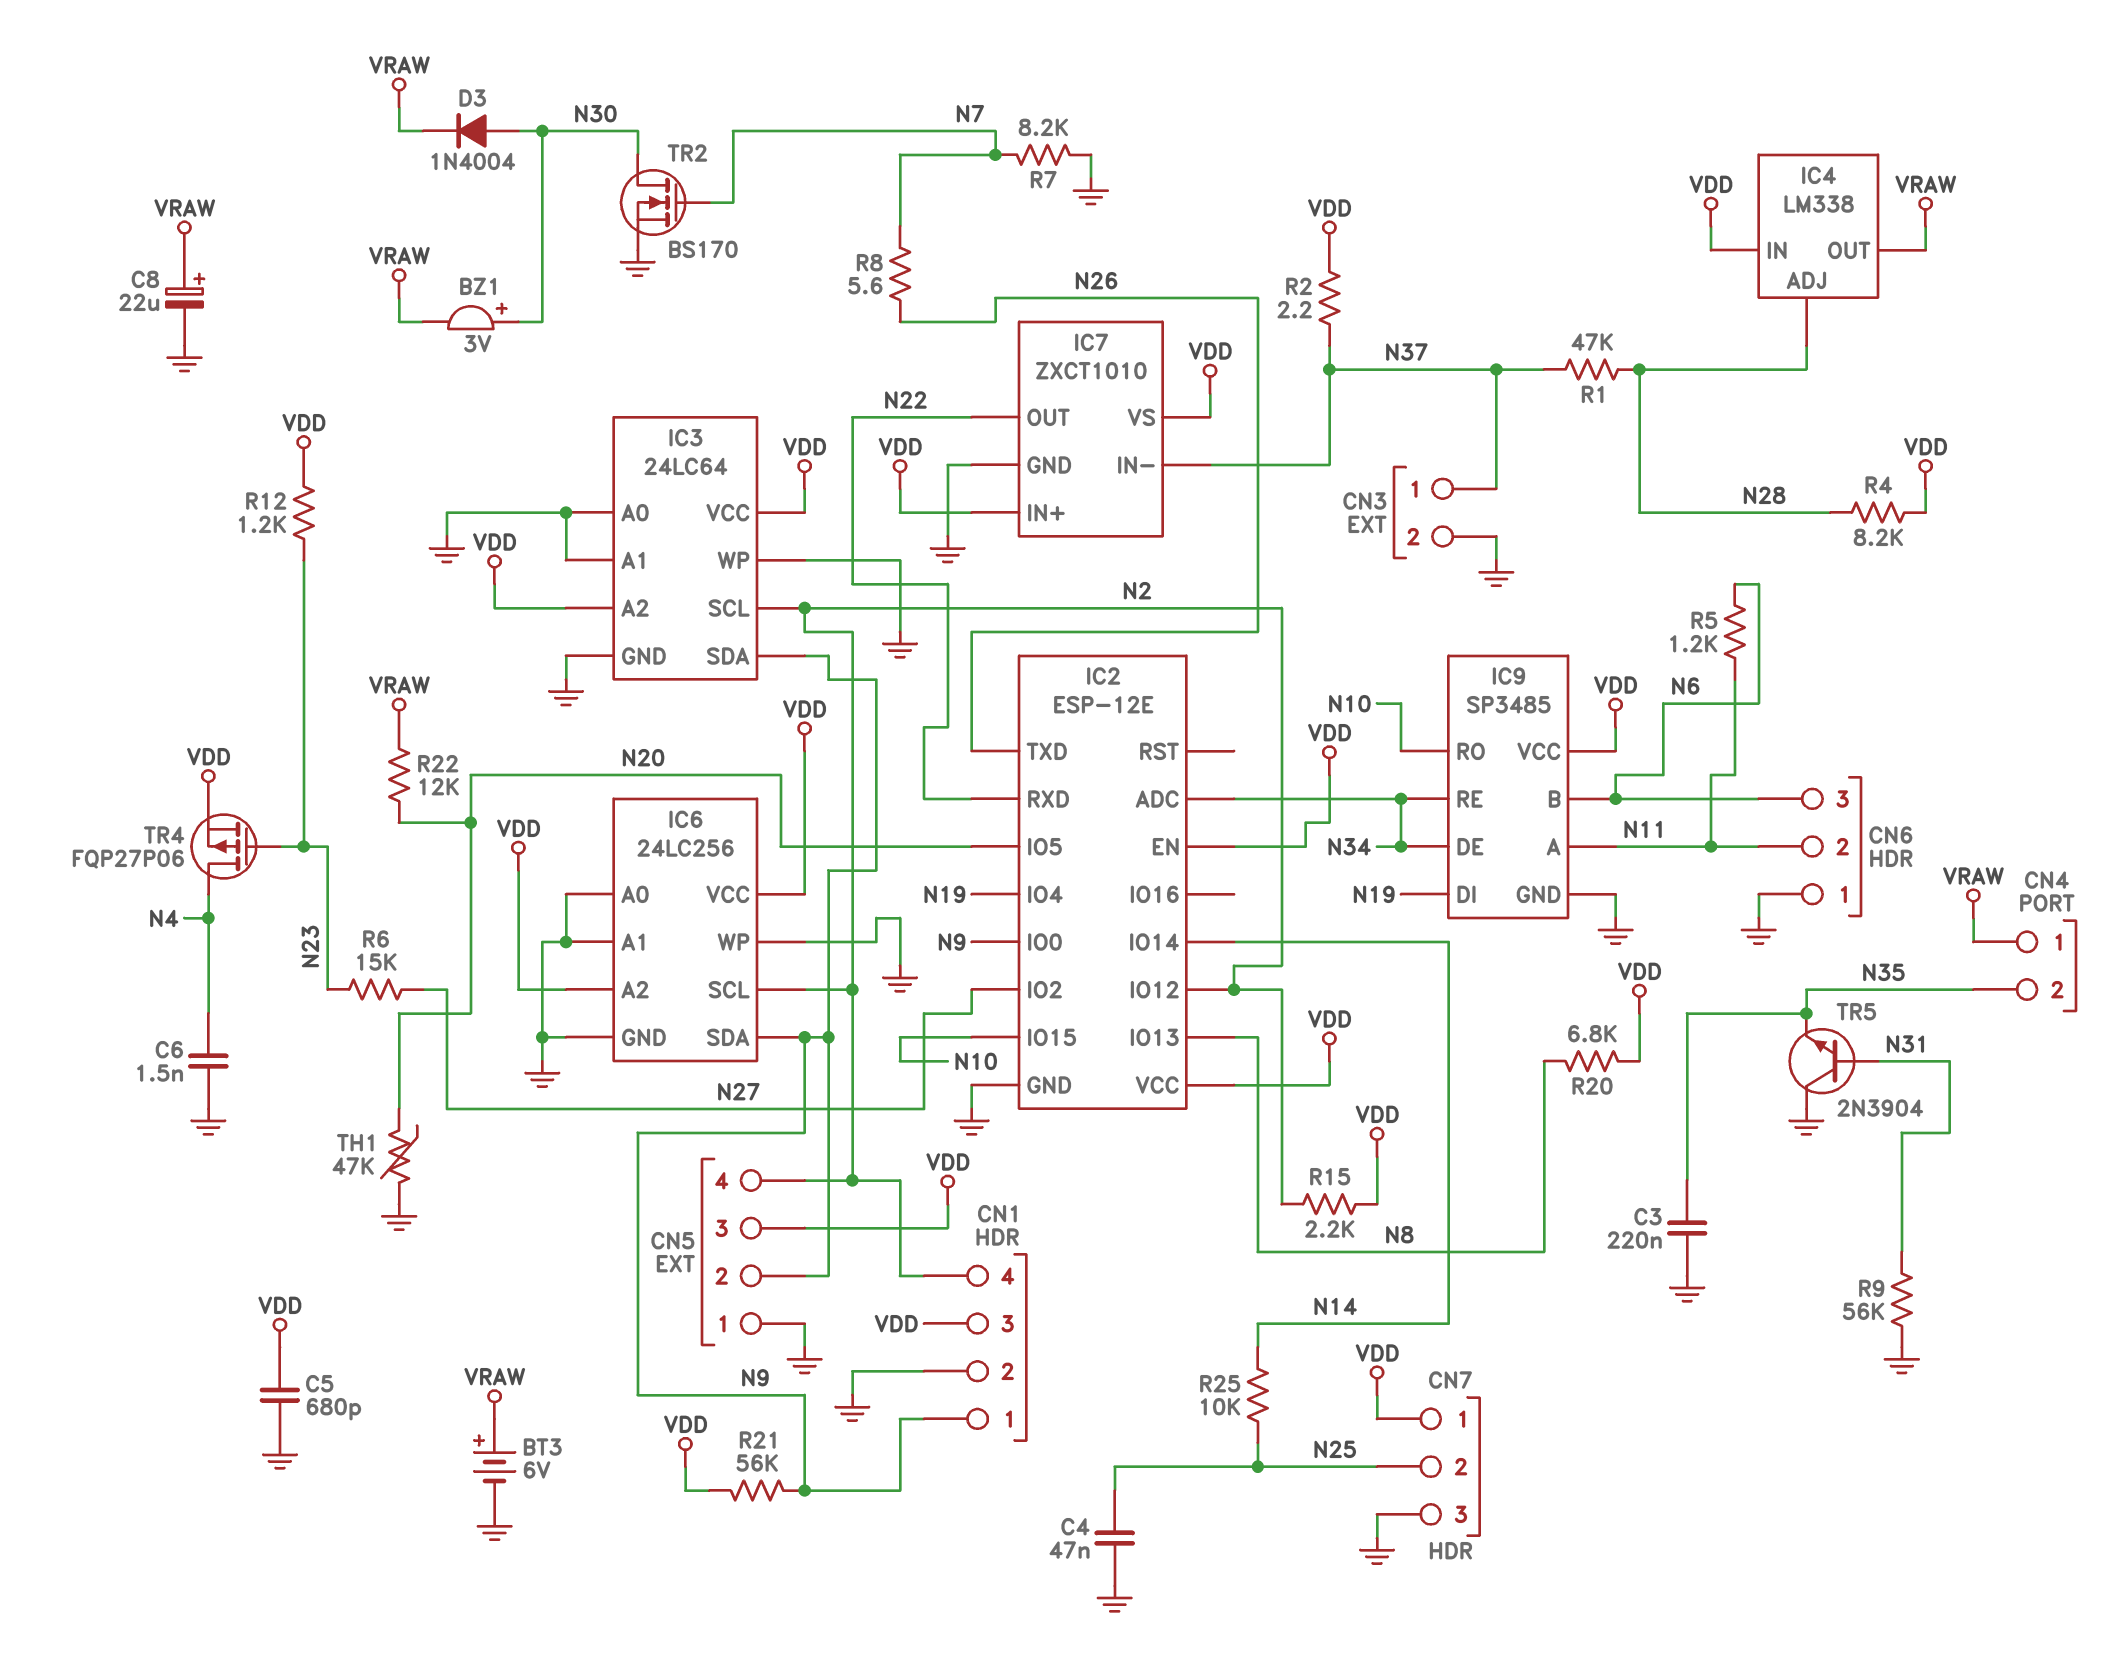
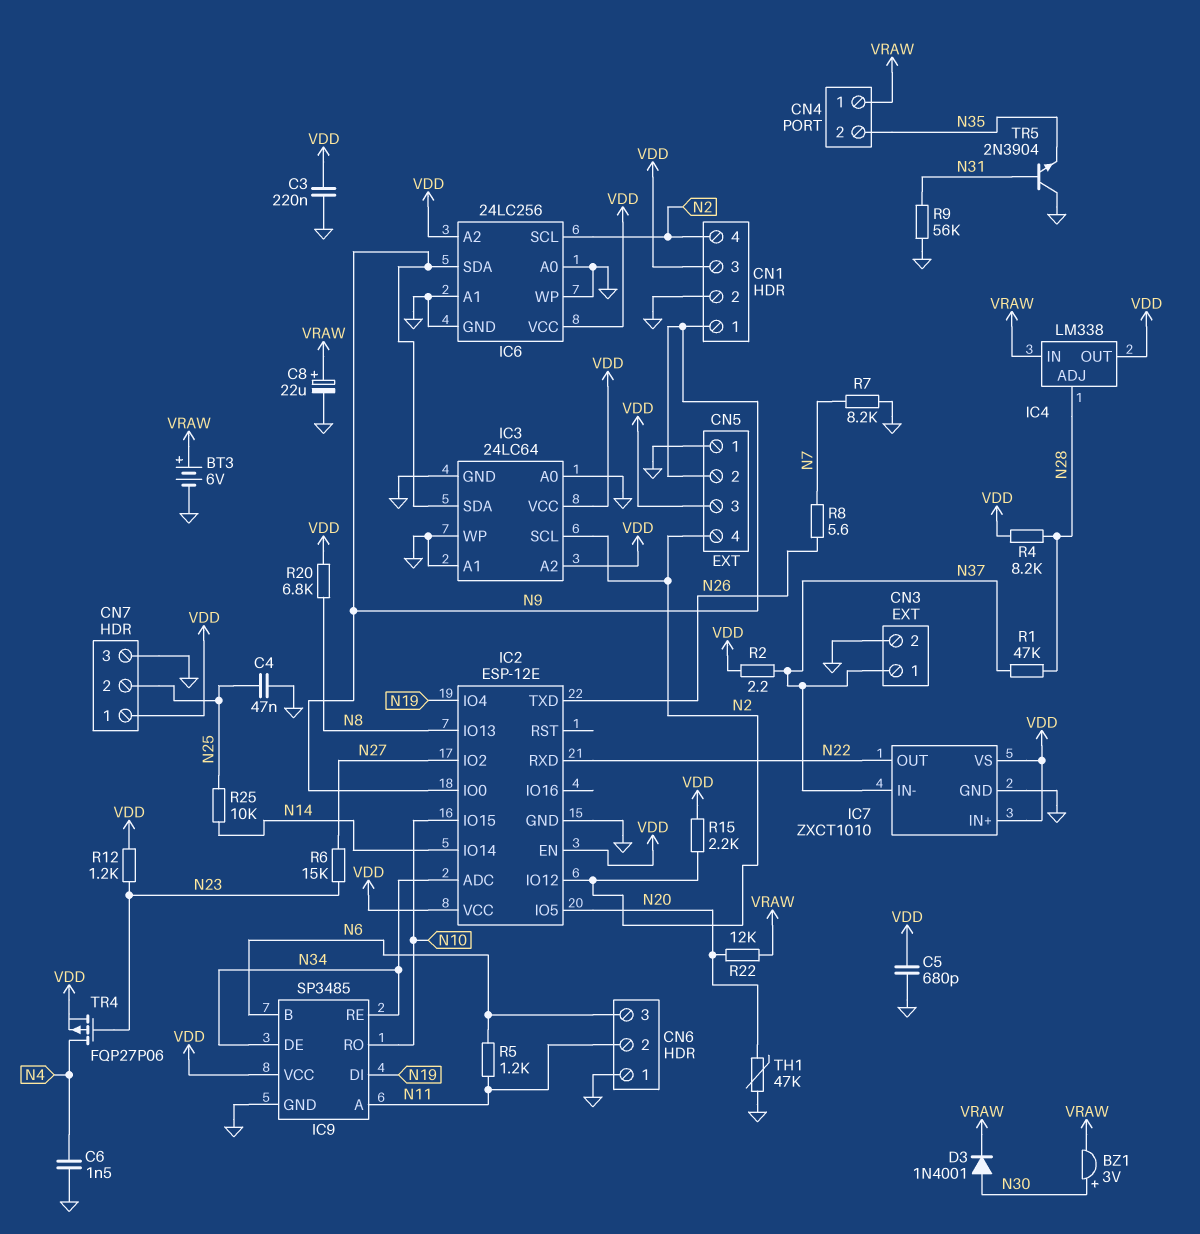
C3: 220nF (GND, N35) -> 220nF (GND, VDD)
D3: diode 1N4004 (A N30, K VRAW) -> diode 1N4001 (A N30, K VRAW)
IC4 pin IN: VDD -> VRAW
IC4 pin OUT: VRAW -> VDD
R21: 56k (N9, VDD) -> none
TR2: NMOS BS170 (G N7, D N30, S GND) -> none

